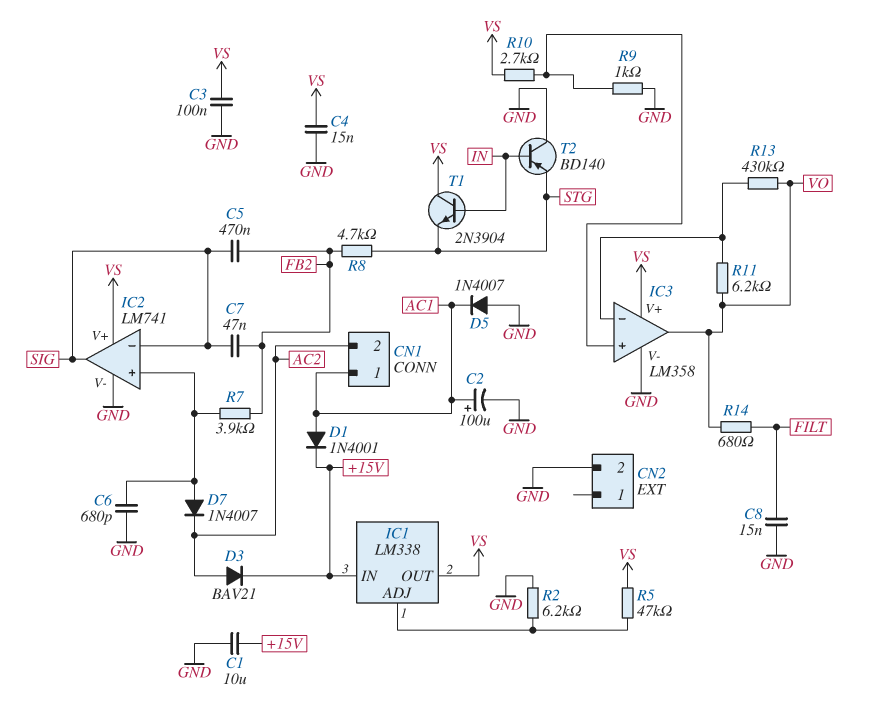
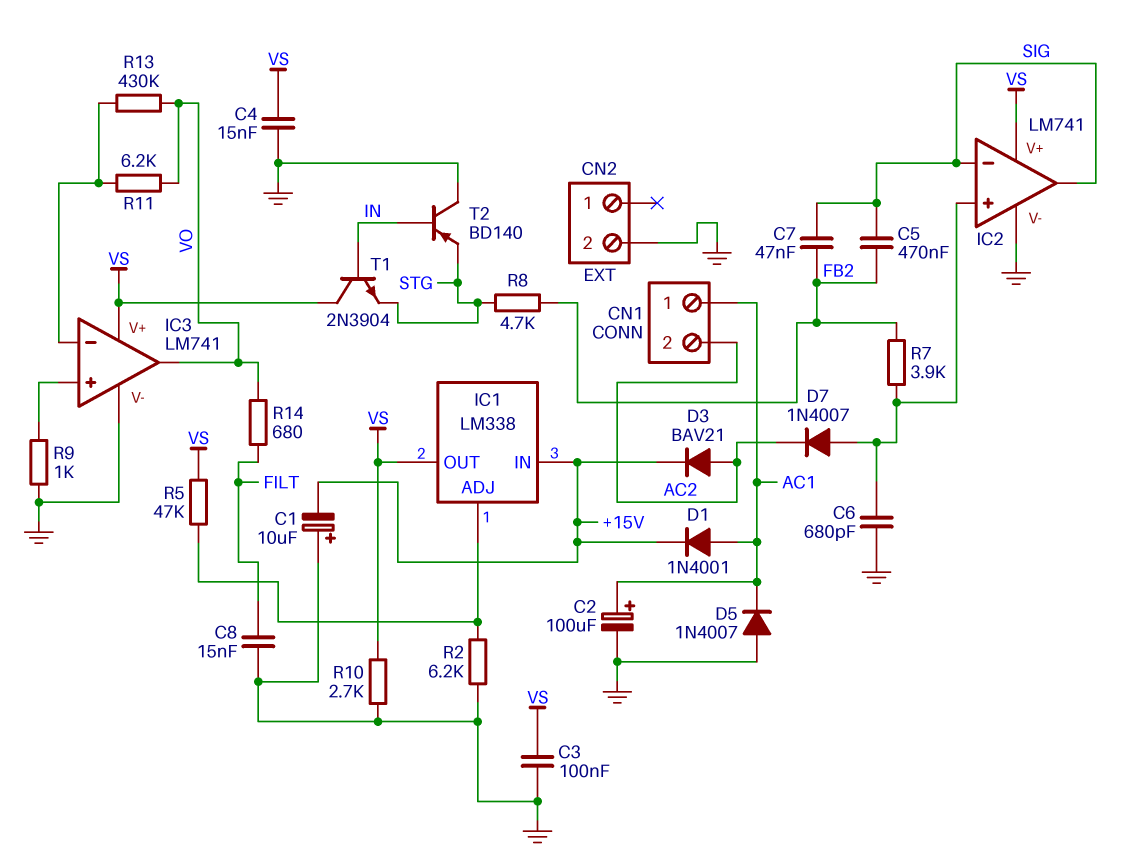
C1: 10uF (+15V, GND) -> 10uF (plus GND, minus +15V)
IC3: LM358 -> LM741
R10: 2.7k (IC3/in+, VS) -> 2.7k (GND, VS)

